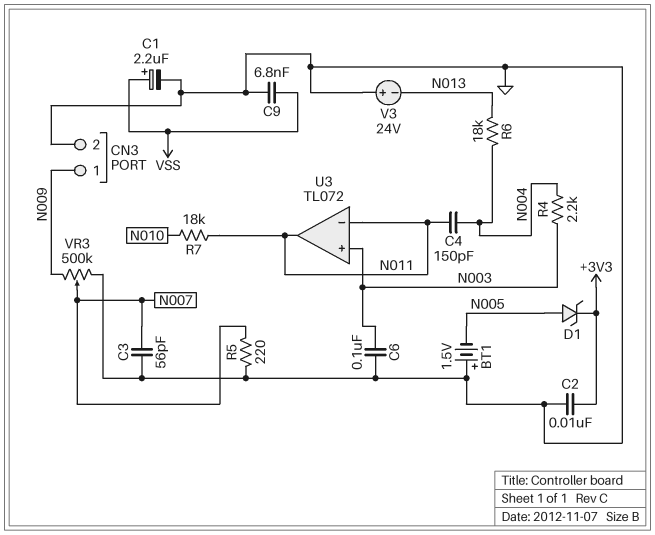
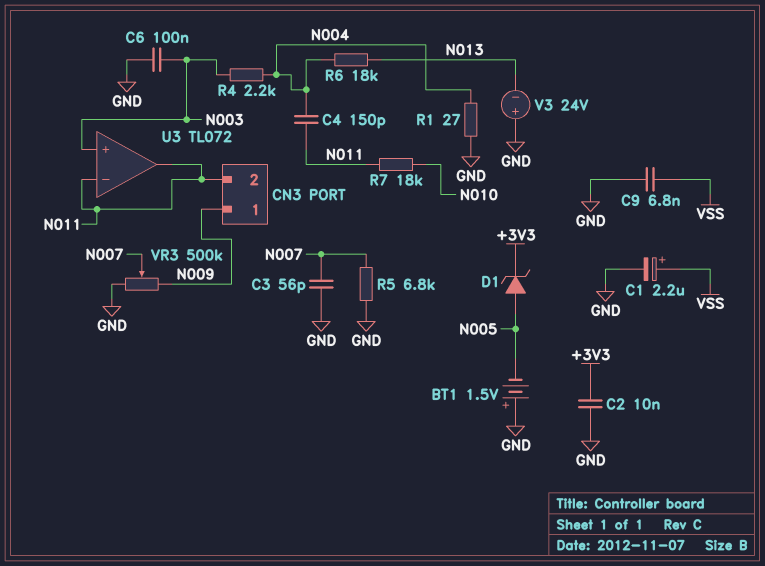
CN3 pin 2: GND -> N011
R1: none -> 27 (GND, N004)
R5: 220 (GND, N007) -> 6.8k (GND, N007)

